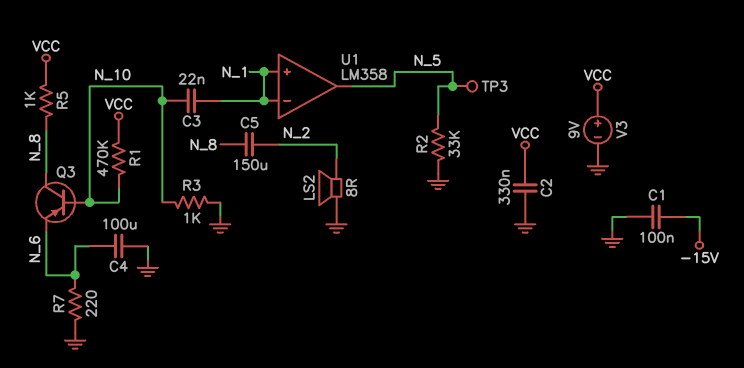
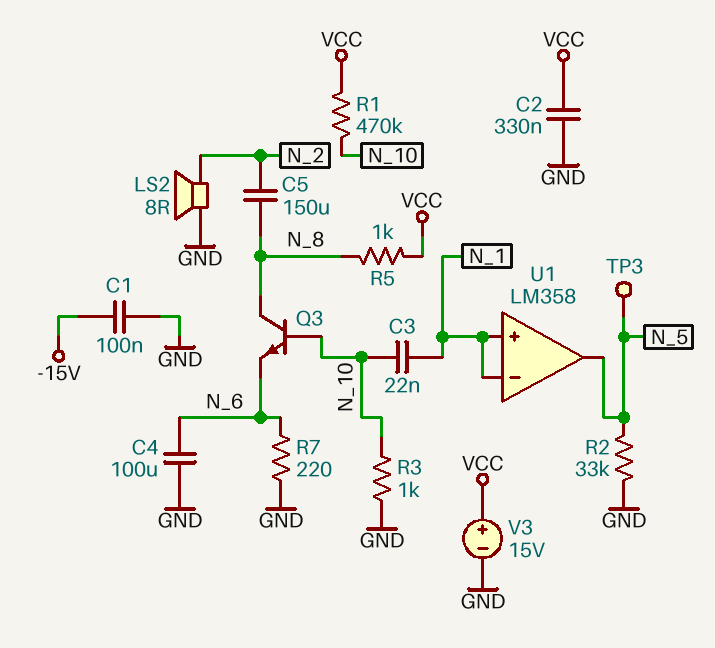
Q3: PNP (B N_10, C N_8, E N_6) -> NPN (B N_10, C N_8, E N_6)
V3: 9V (plus VCC, minus GND) -> 15V (plus VCC, minus GND)

